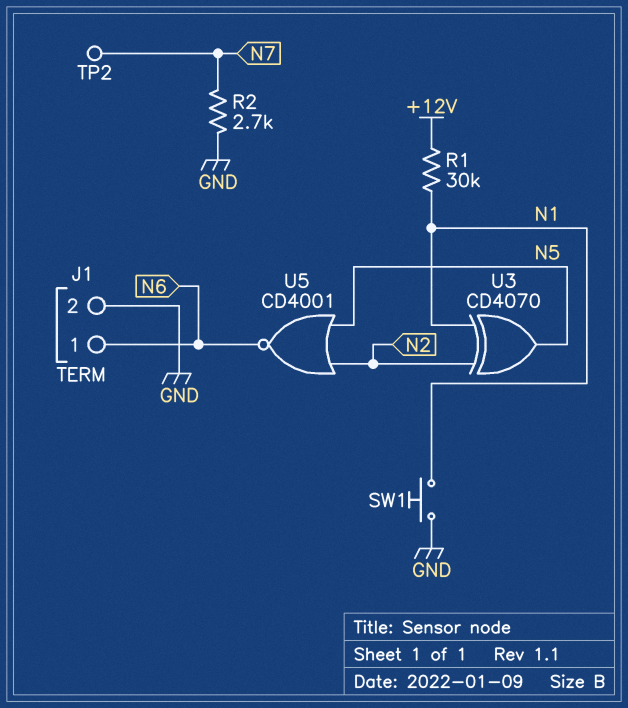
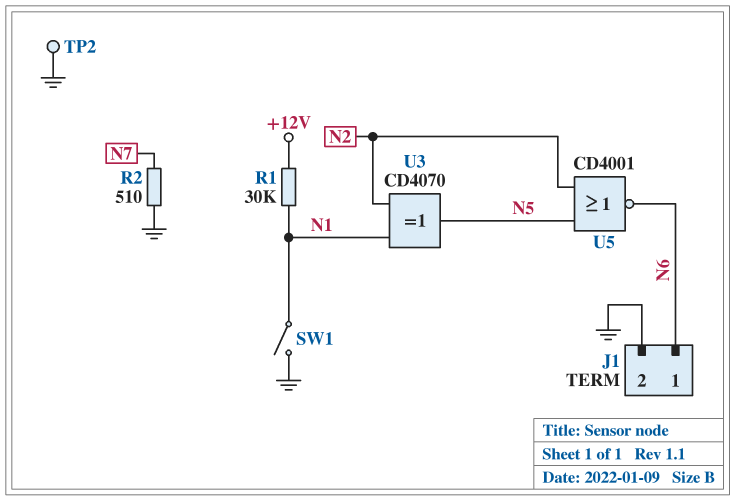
R2: 2.7k (GND, N7) -> 510 (GND, N7)
SW1: button (GND, N1) -> switch (GND, N1)
TP2: test point (N7) -> test point (GND)

